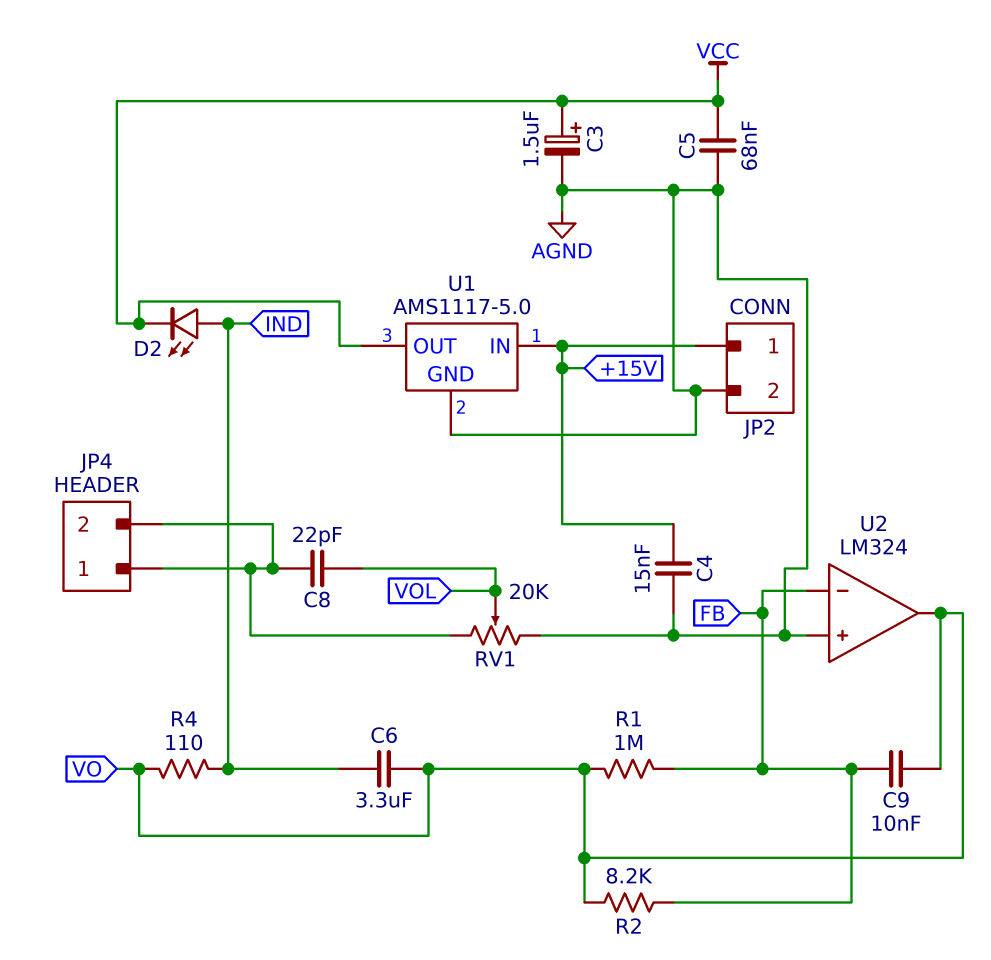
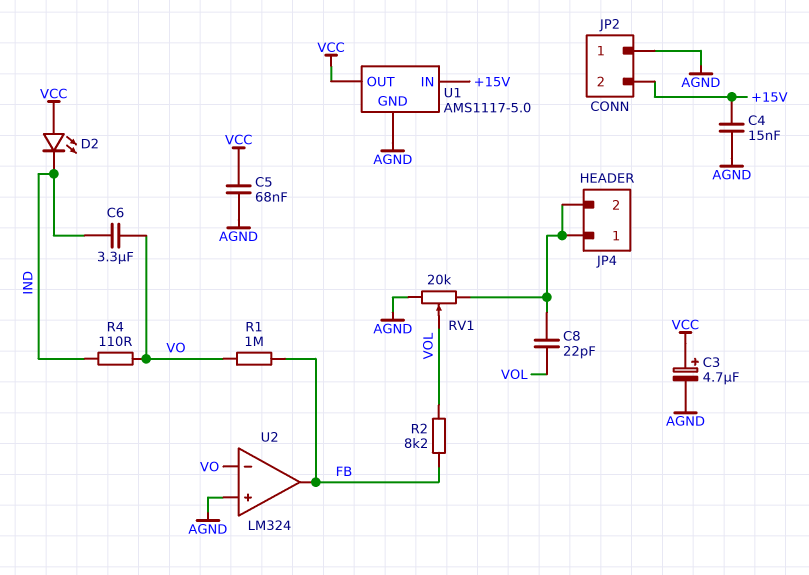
C3: 1.5uF (plus VCC, minus AGND) -> 4.7uF (plus VCC, minus AGND)
C9: 10nF (FB, VO) -> none
D2: LED (A IND, K VCC) -> LED (A VCC, K IND)
JP2 pin 1: +15V -> AGND
JP2 pin 2: AGND -> +15V
R2: 8.2k (FB, VO) -> 8.2k (FB, VOL)
U2 pin in-: FB -> VO
U2 pin out: VO -> FB

